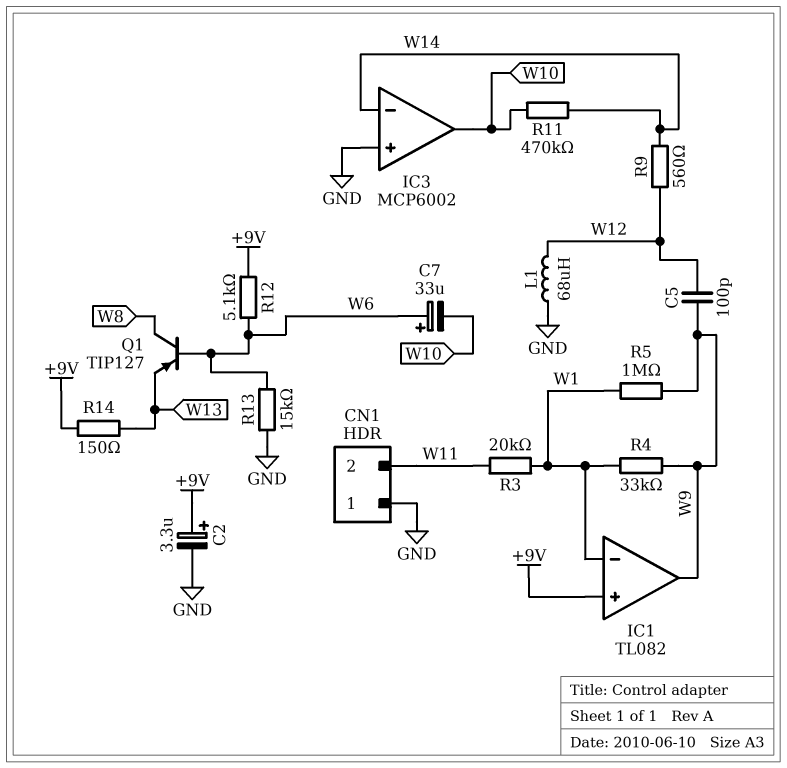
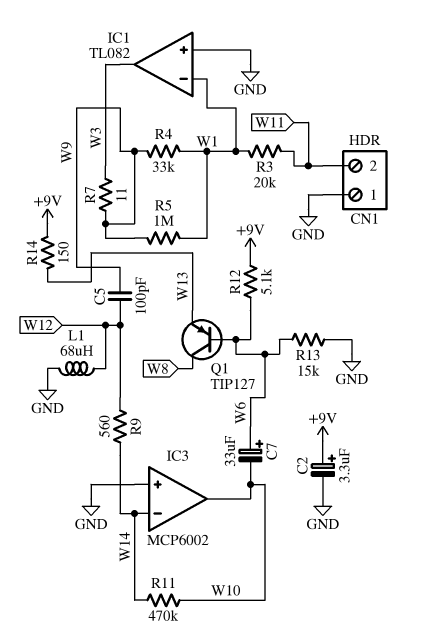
IC1 pin in+: +9V -> GND
IC1 pin out: W9 -> W3
R7: none -> 11 (W3, W9)

